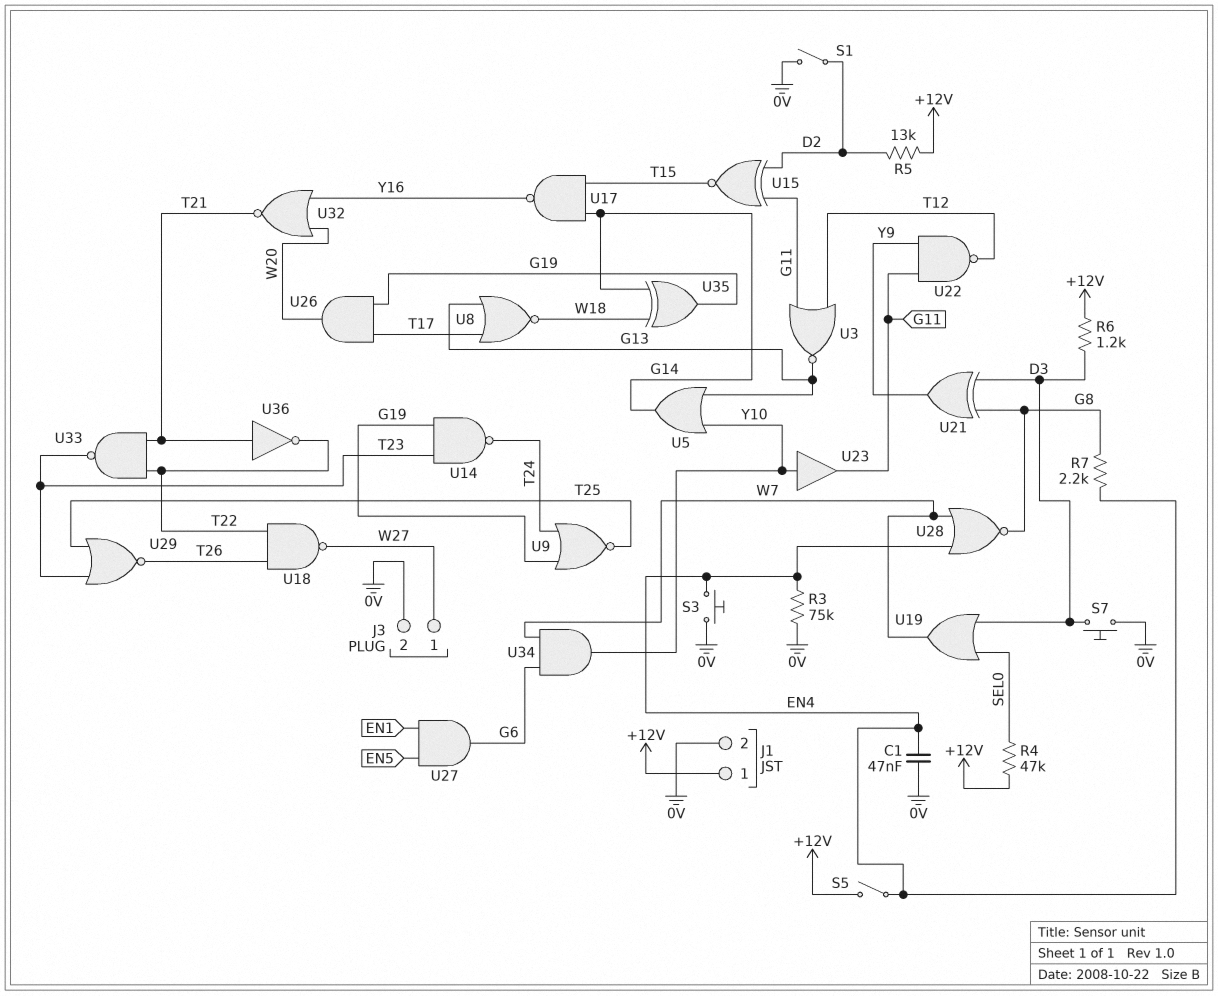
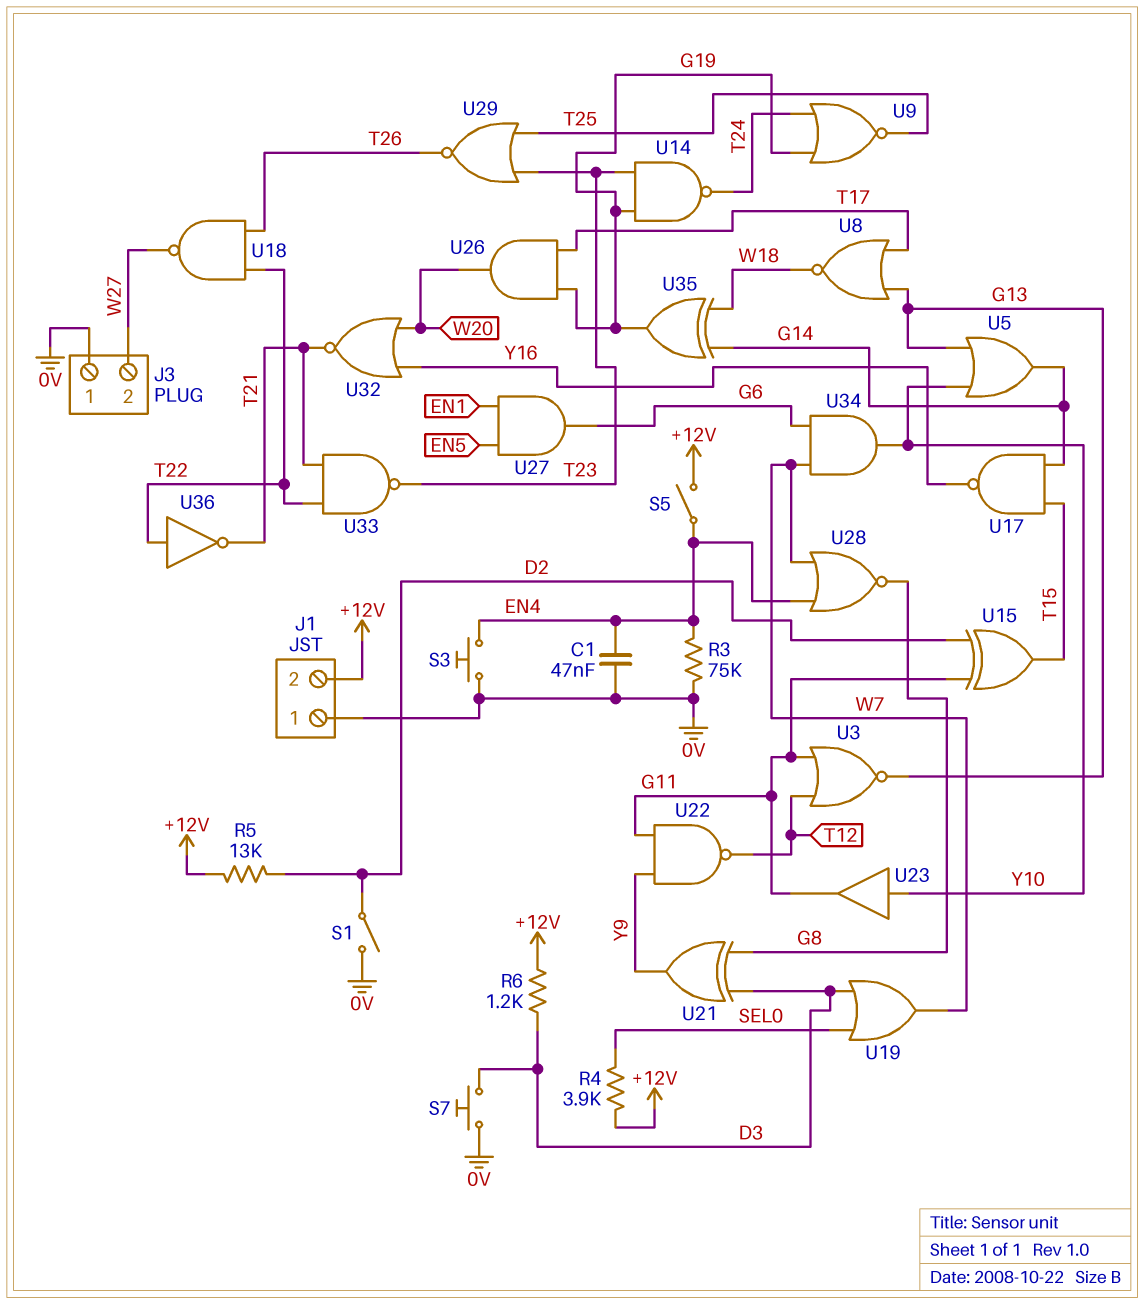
J1 pin 1: +12V -> 0V
J1 pin 2: 0V -> +12V
J3 pin 1: W27 -> 0V
J3 pin 2: 0V -> W27
R4: 47k (+12V, SEL0) -> 3.9k (+12V, SEL0)
R7: 2.2k (EN4, G8) -> none
U15: XNOR (in D2, in G11, out T15) -> XOR (in D2, in G11, out T15)
U36: NOT (in T21, out T22) -> NOT (in T22, out T21)

